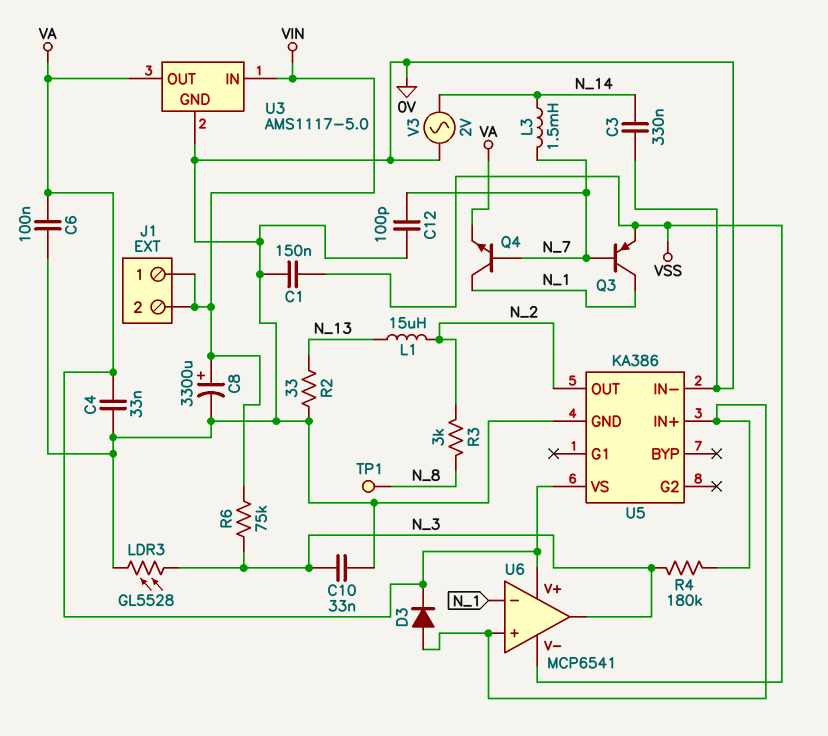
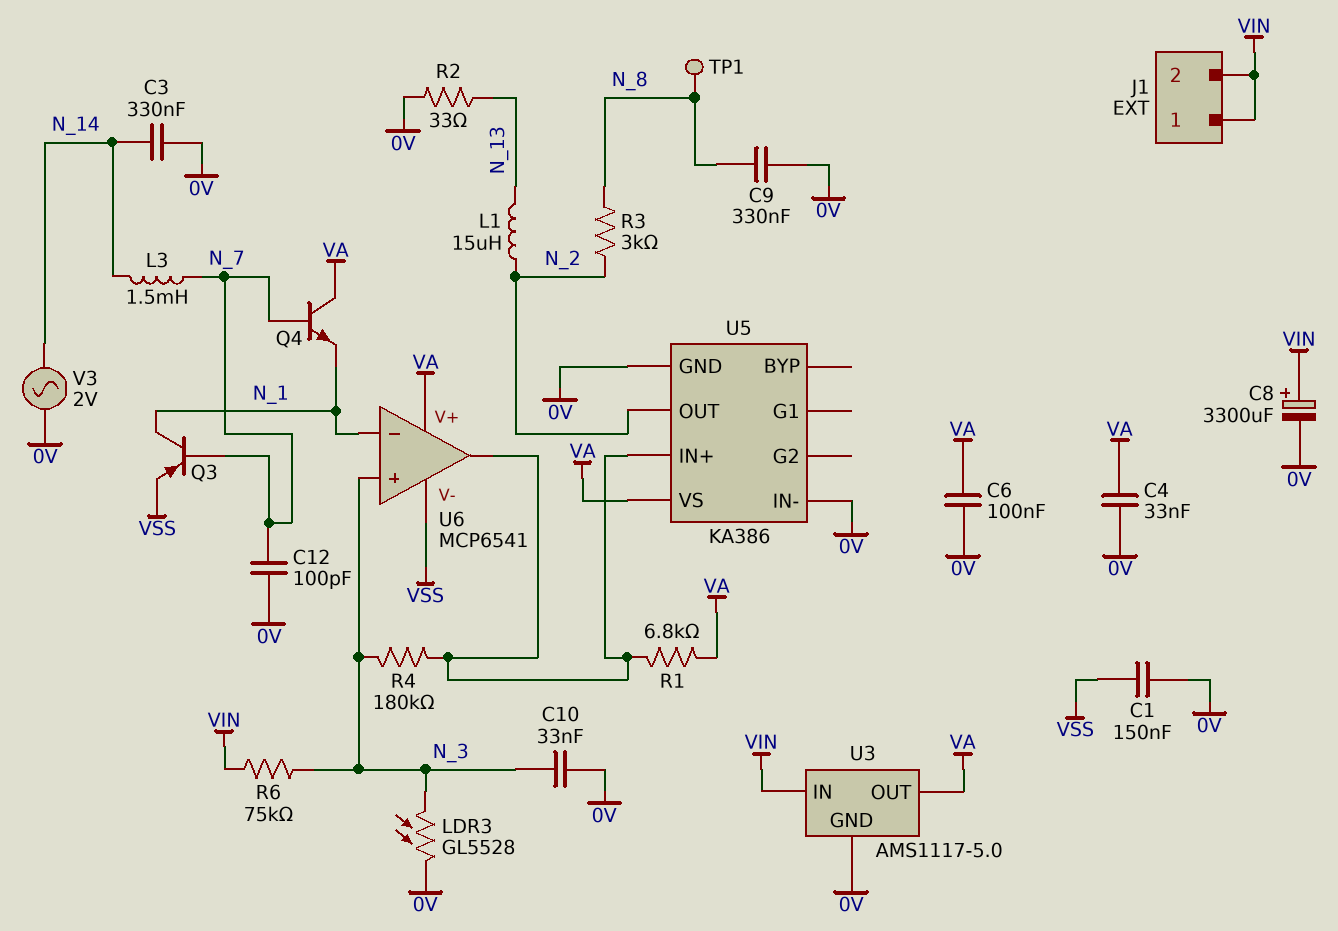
C9: none -> 330nF (0V, N_8)
D3: diode (A U5/IN+, K VA) -> none
Q4: NPN (B N_7, C N_1, E VA) -> NPN (B N_7, C VA, E N_1)
R1: none -> 6.8k (U5/IN+, VA)
U6 pin in+: U5/IN+ -> N_3
U6 pin out: N_3 -> U5/IN+

